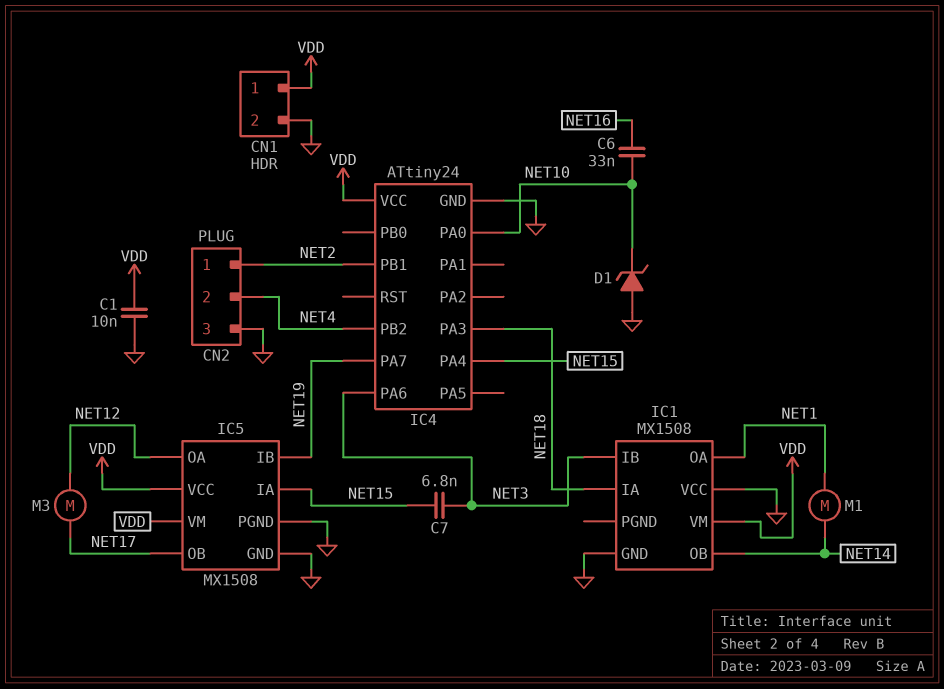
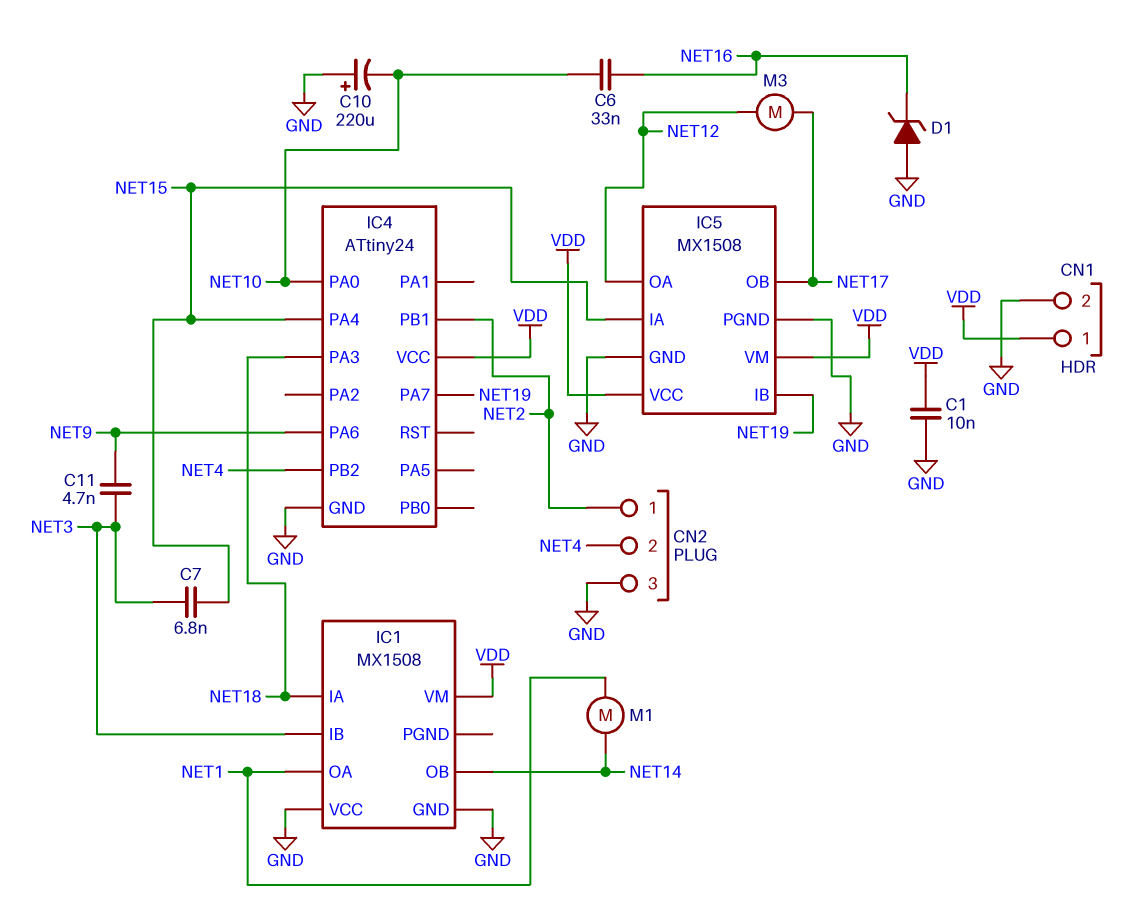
C10: none -> 220uF (plus GND, minus NET10)
C11: none -> 4.7nF (NET3, NET9)
D1: zener (A GND, K NET10) -> zener (A GND, K NET16)
IC4 pin PA6: NET3 -> NET9

